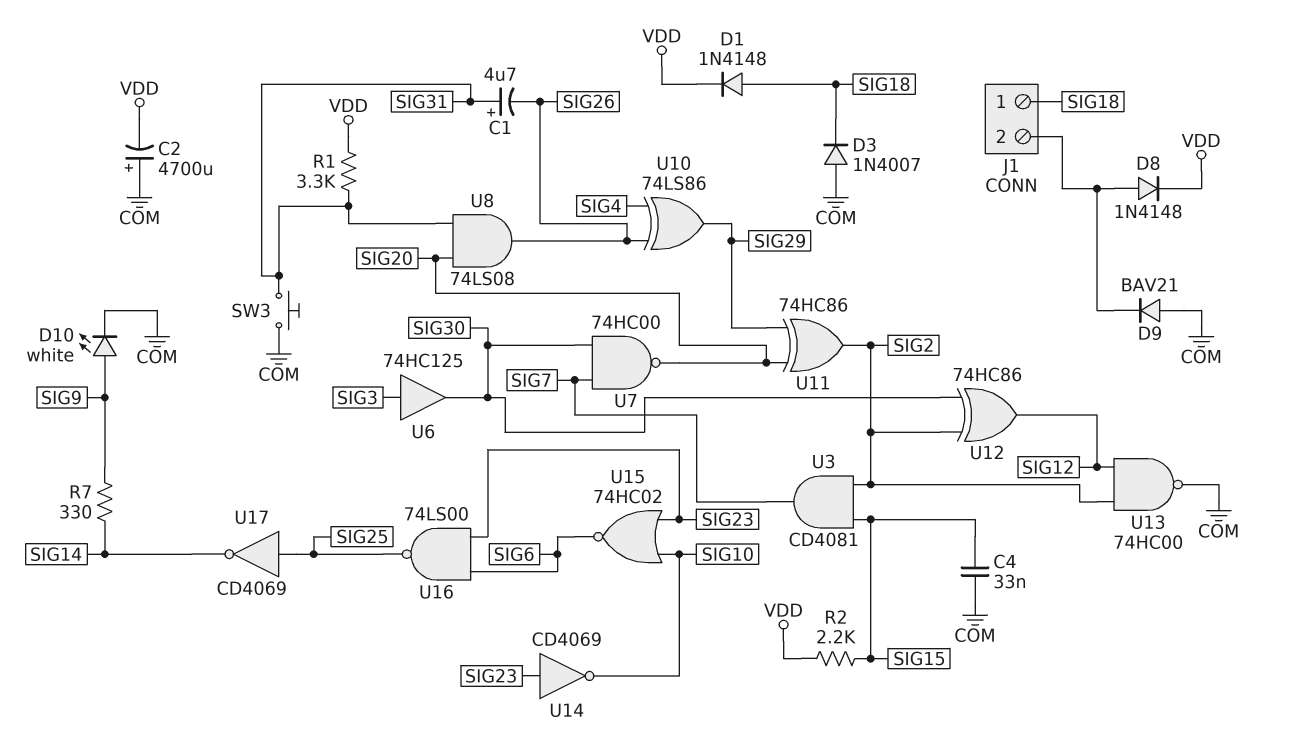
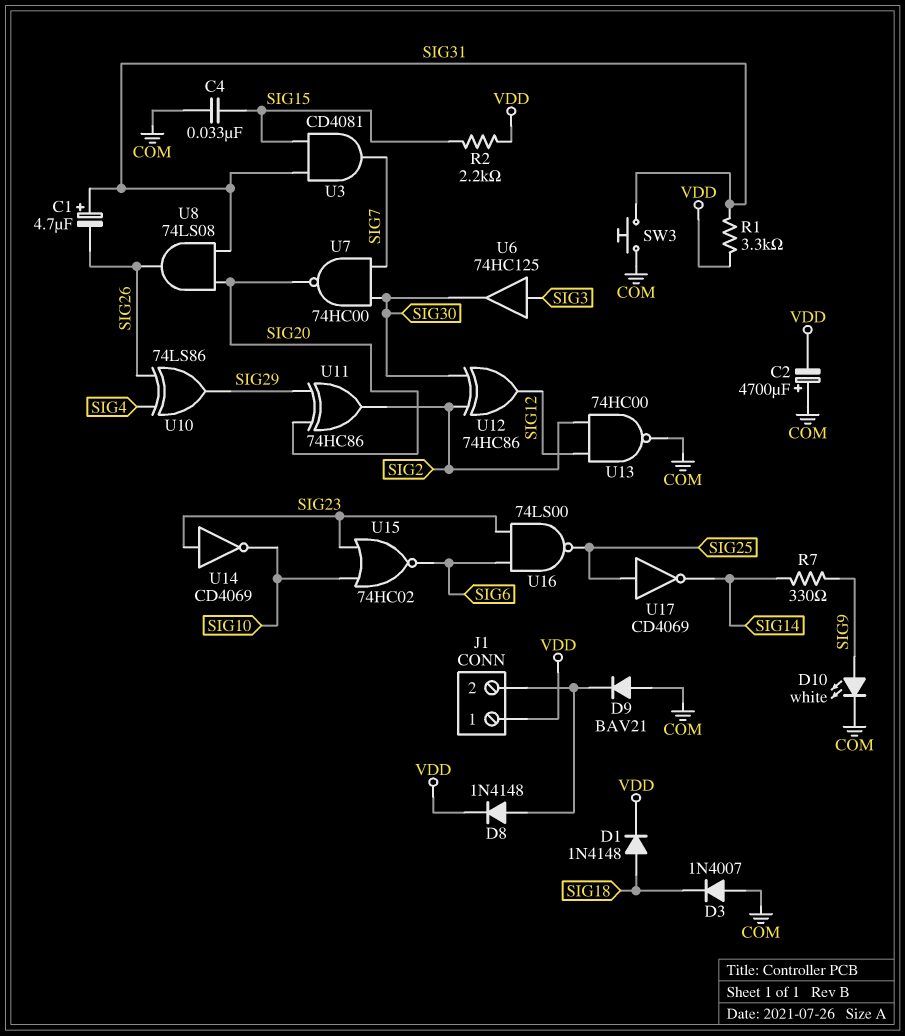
J1 pin 1: SIG18 -> VDD
U3: AND CD4081 (in SIG2, in SIG15, out SIG7) -> AND CD4081 (in SIG15, in SIG31, out SIG7)

